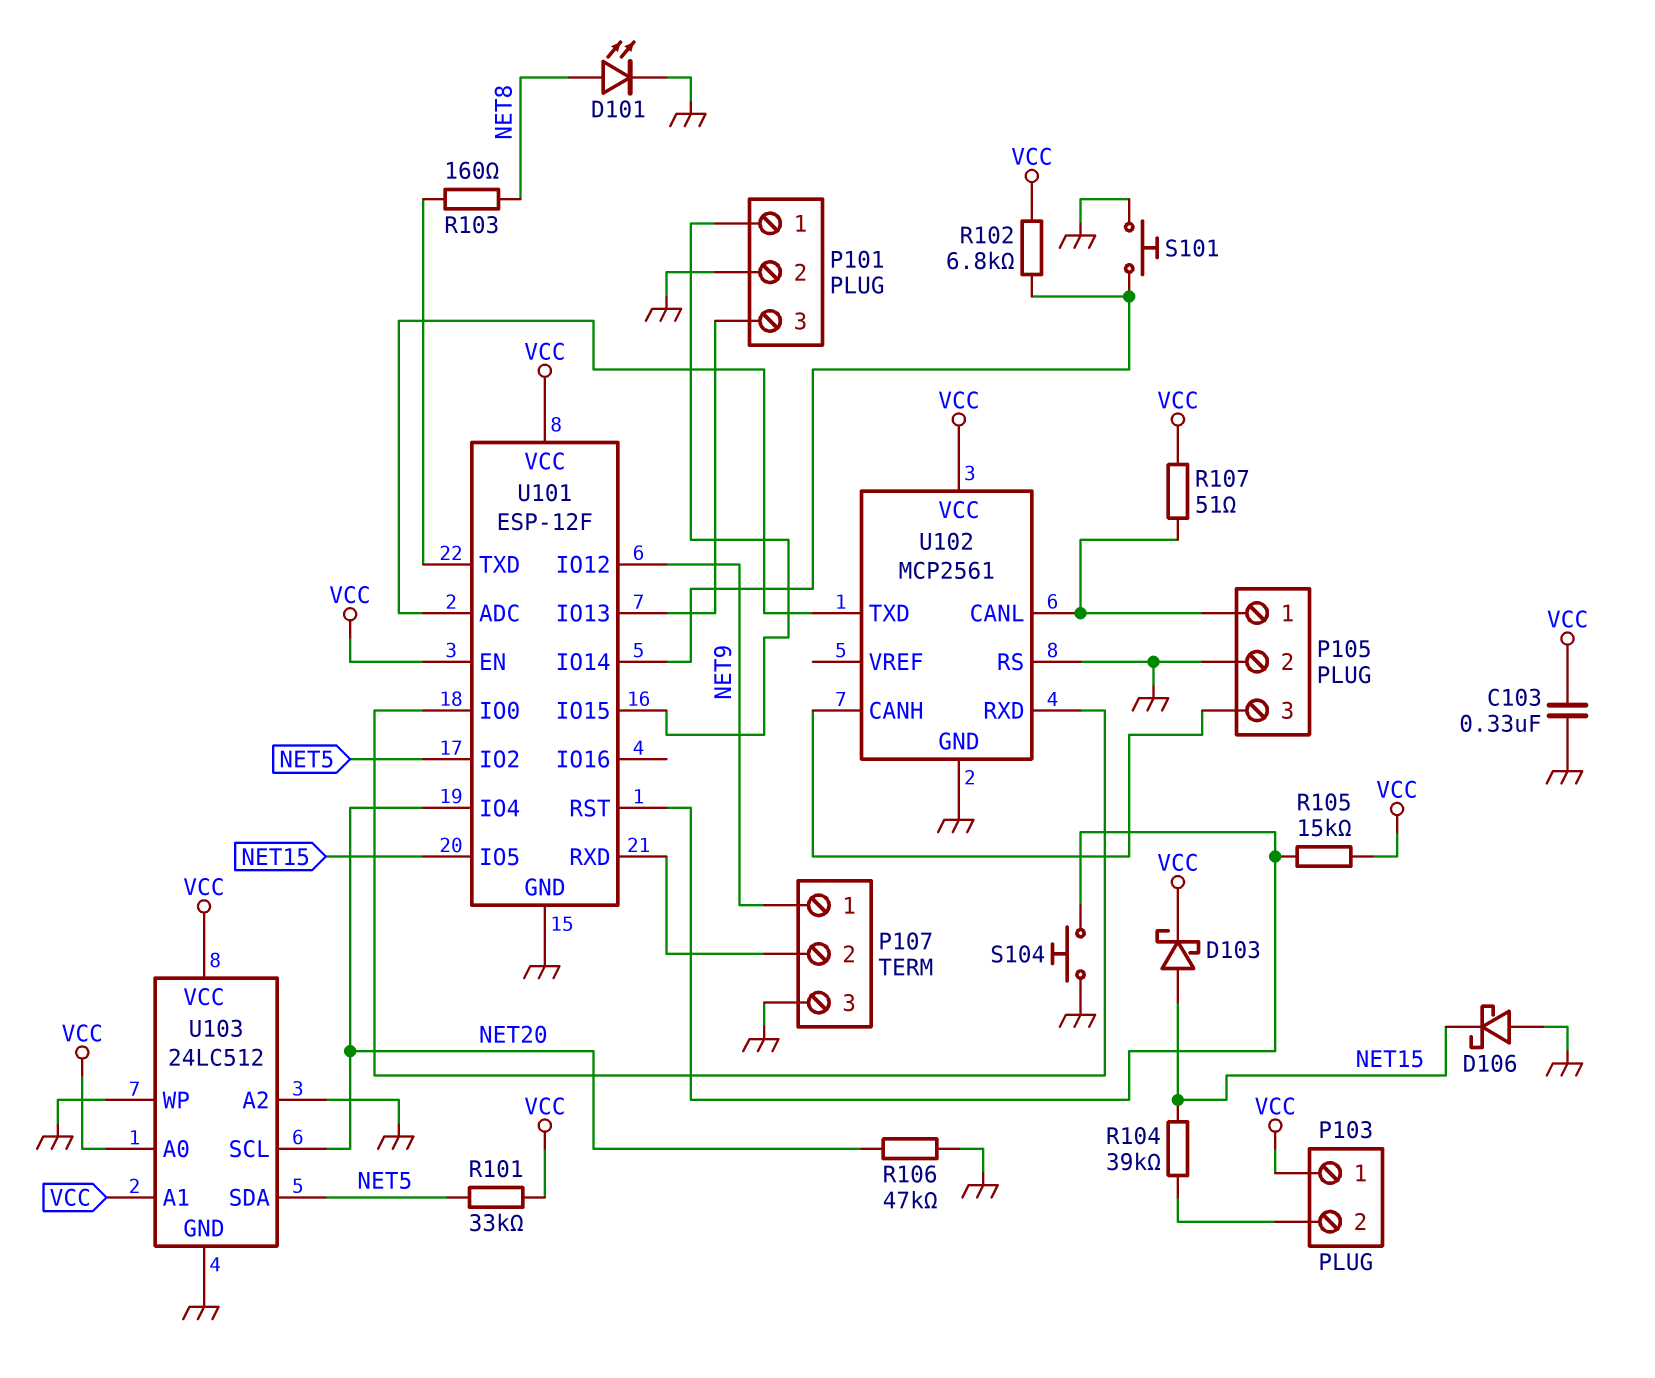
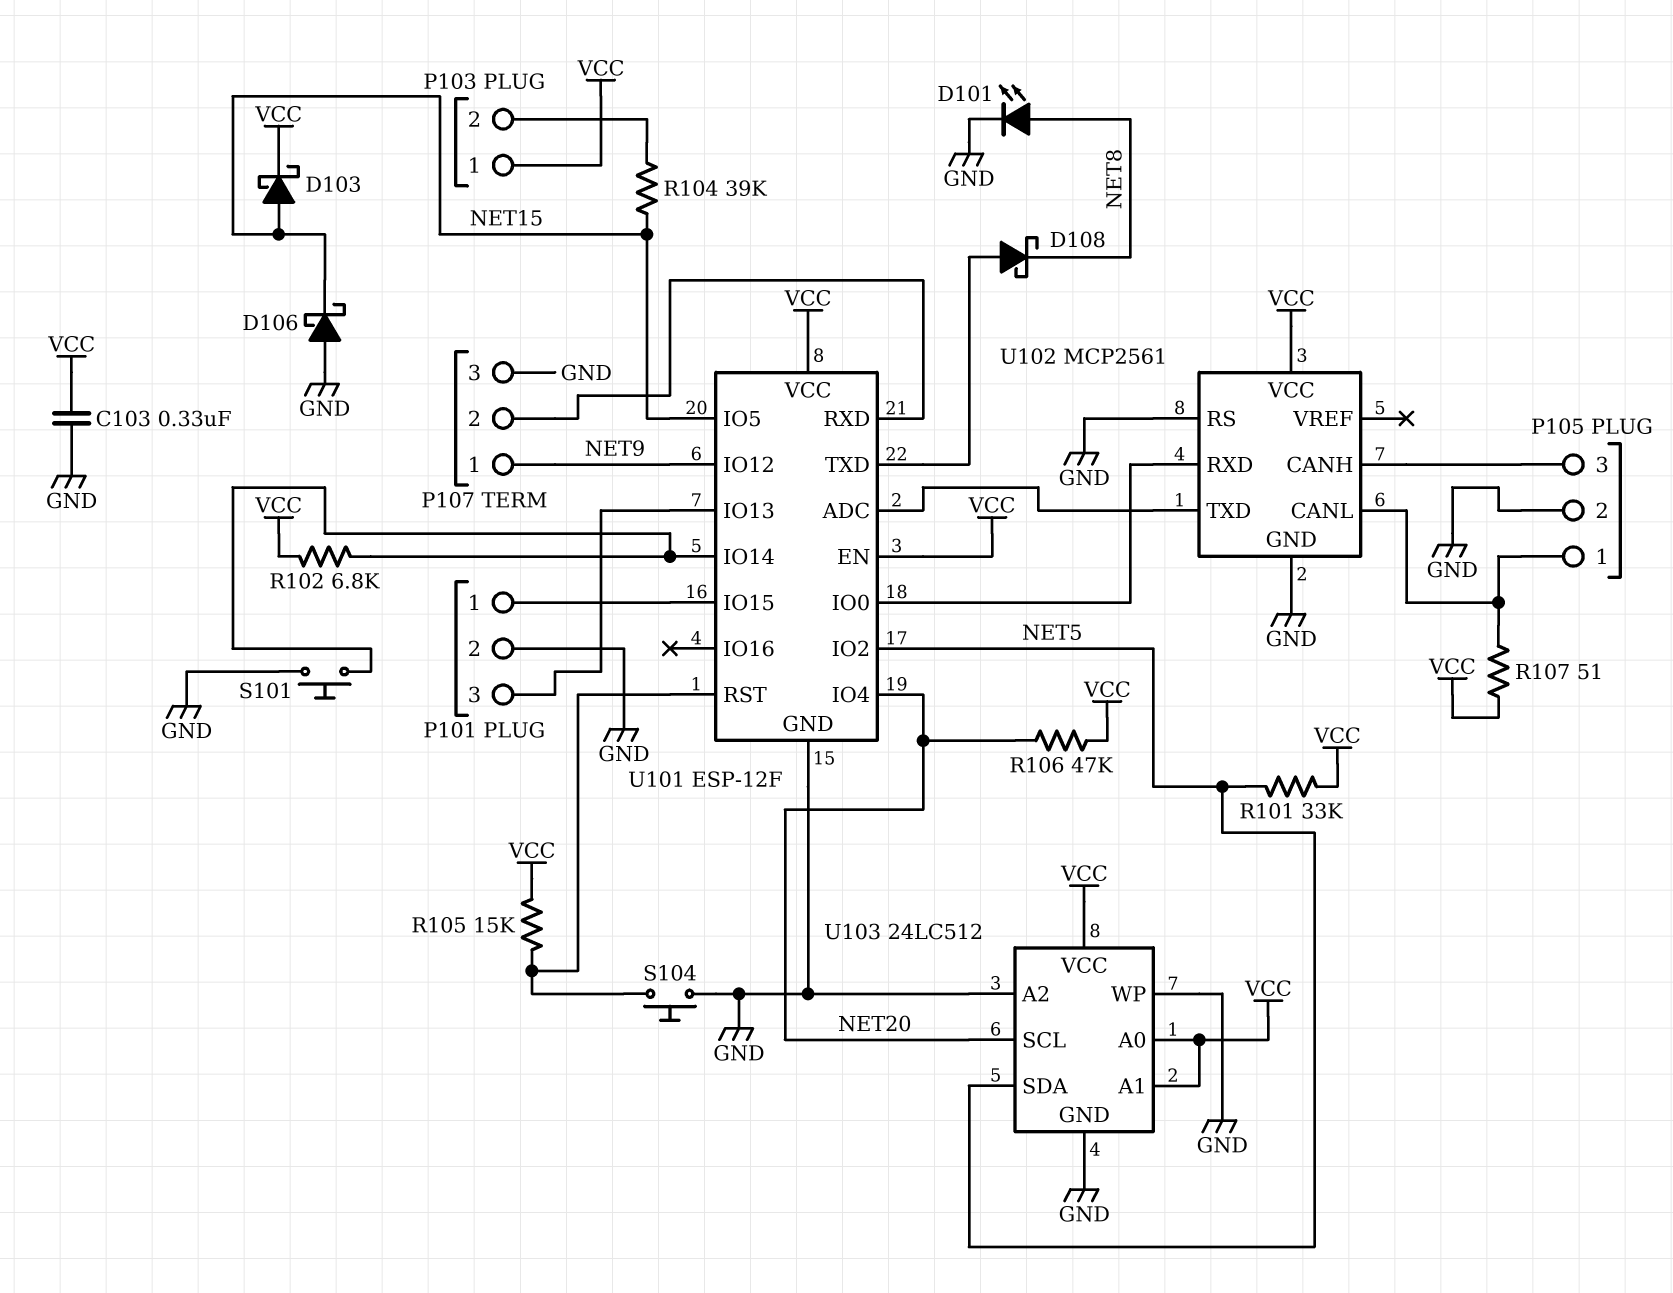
D108: none -> schottky (A U101/TXD, K NET8)
R103: 160 (NET8, U101/TXD) -> none
R106: 47k (GND, NET20) -> 47k (NET20, VCC)

